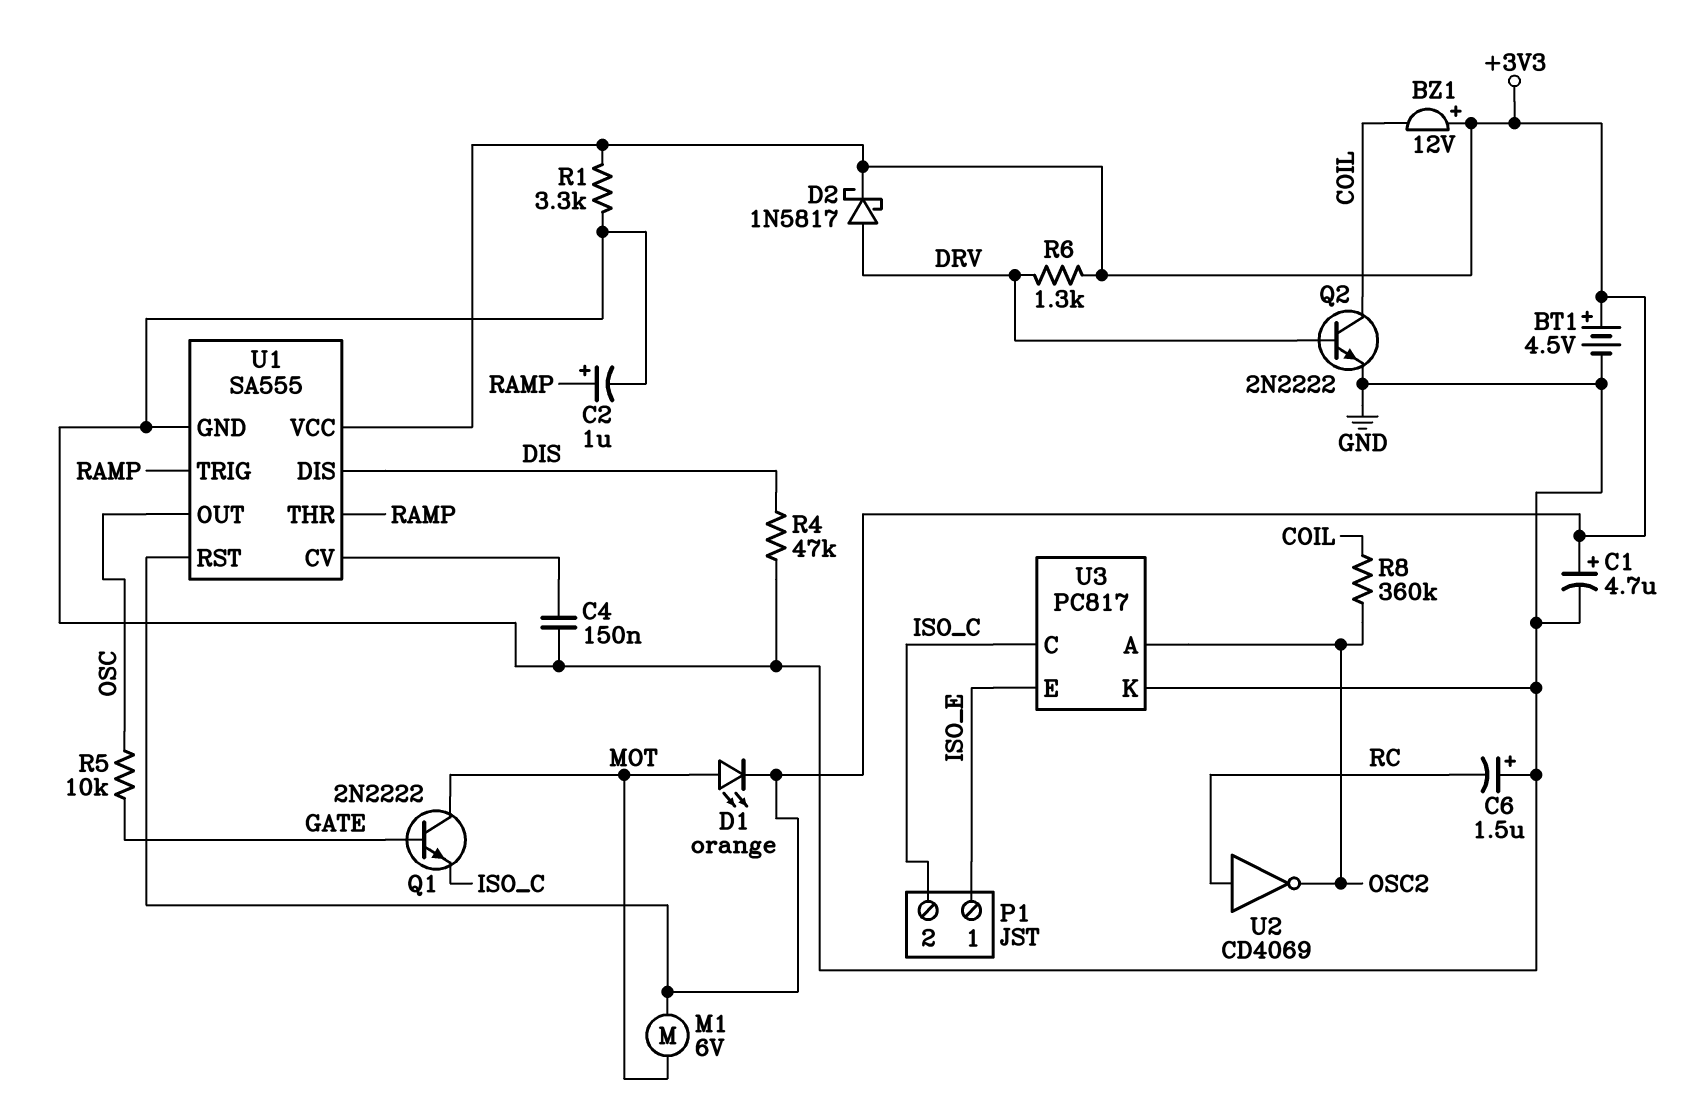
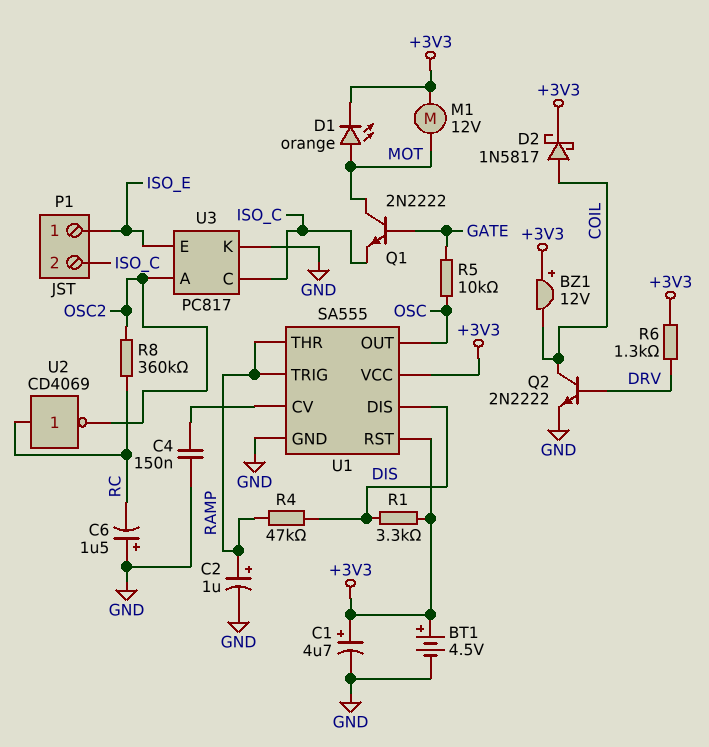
D2: schottky 1N5817 (A DRV, K +3V3) -> schottky 1N5817 (A COIL, K +3V3)
M1: motor 6V (+3V3, MOT) -> motor 12V (+3V3, MOT)
R1: 3.3k (+3V3, GND) -> 3.3k (+3V3, DIS)
R4: 47k (DIS, GND) -> 47k (DIS, RAMP)
R8: 360k (COIL, OSC2) -> 360k (OSC2, RC)

